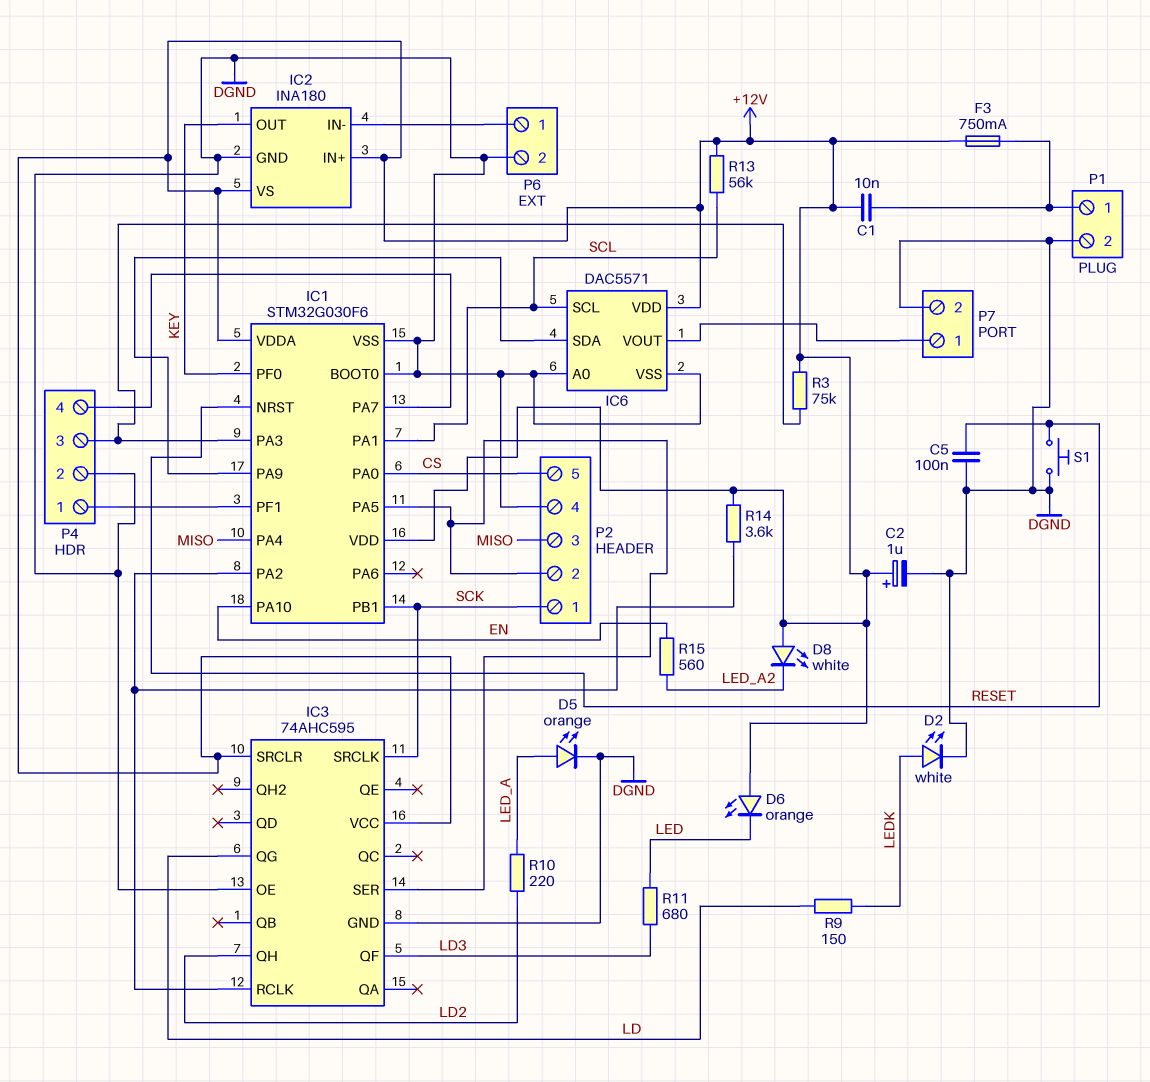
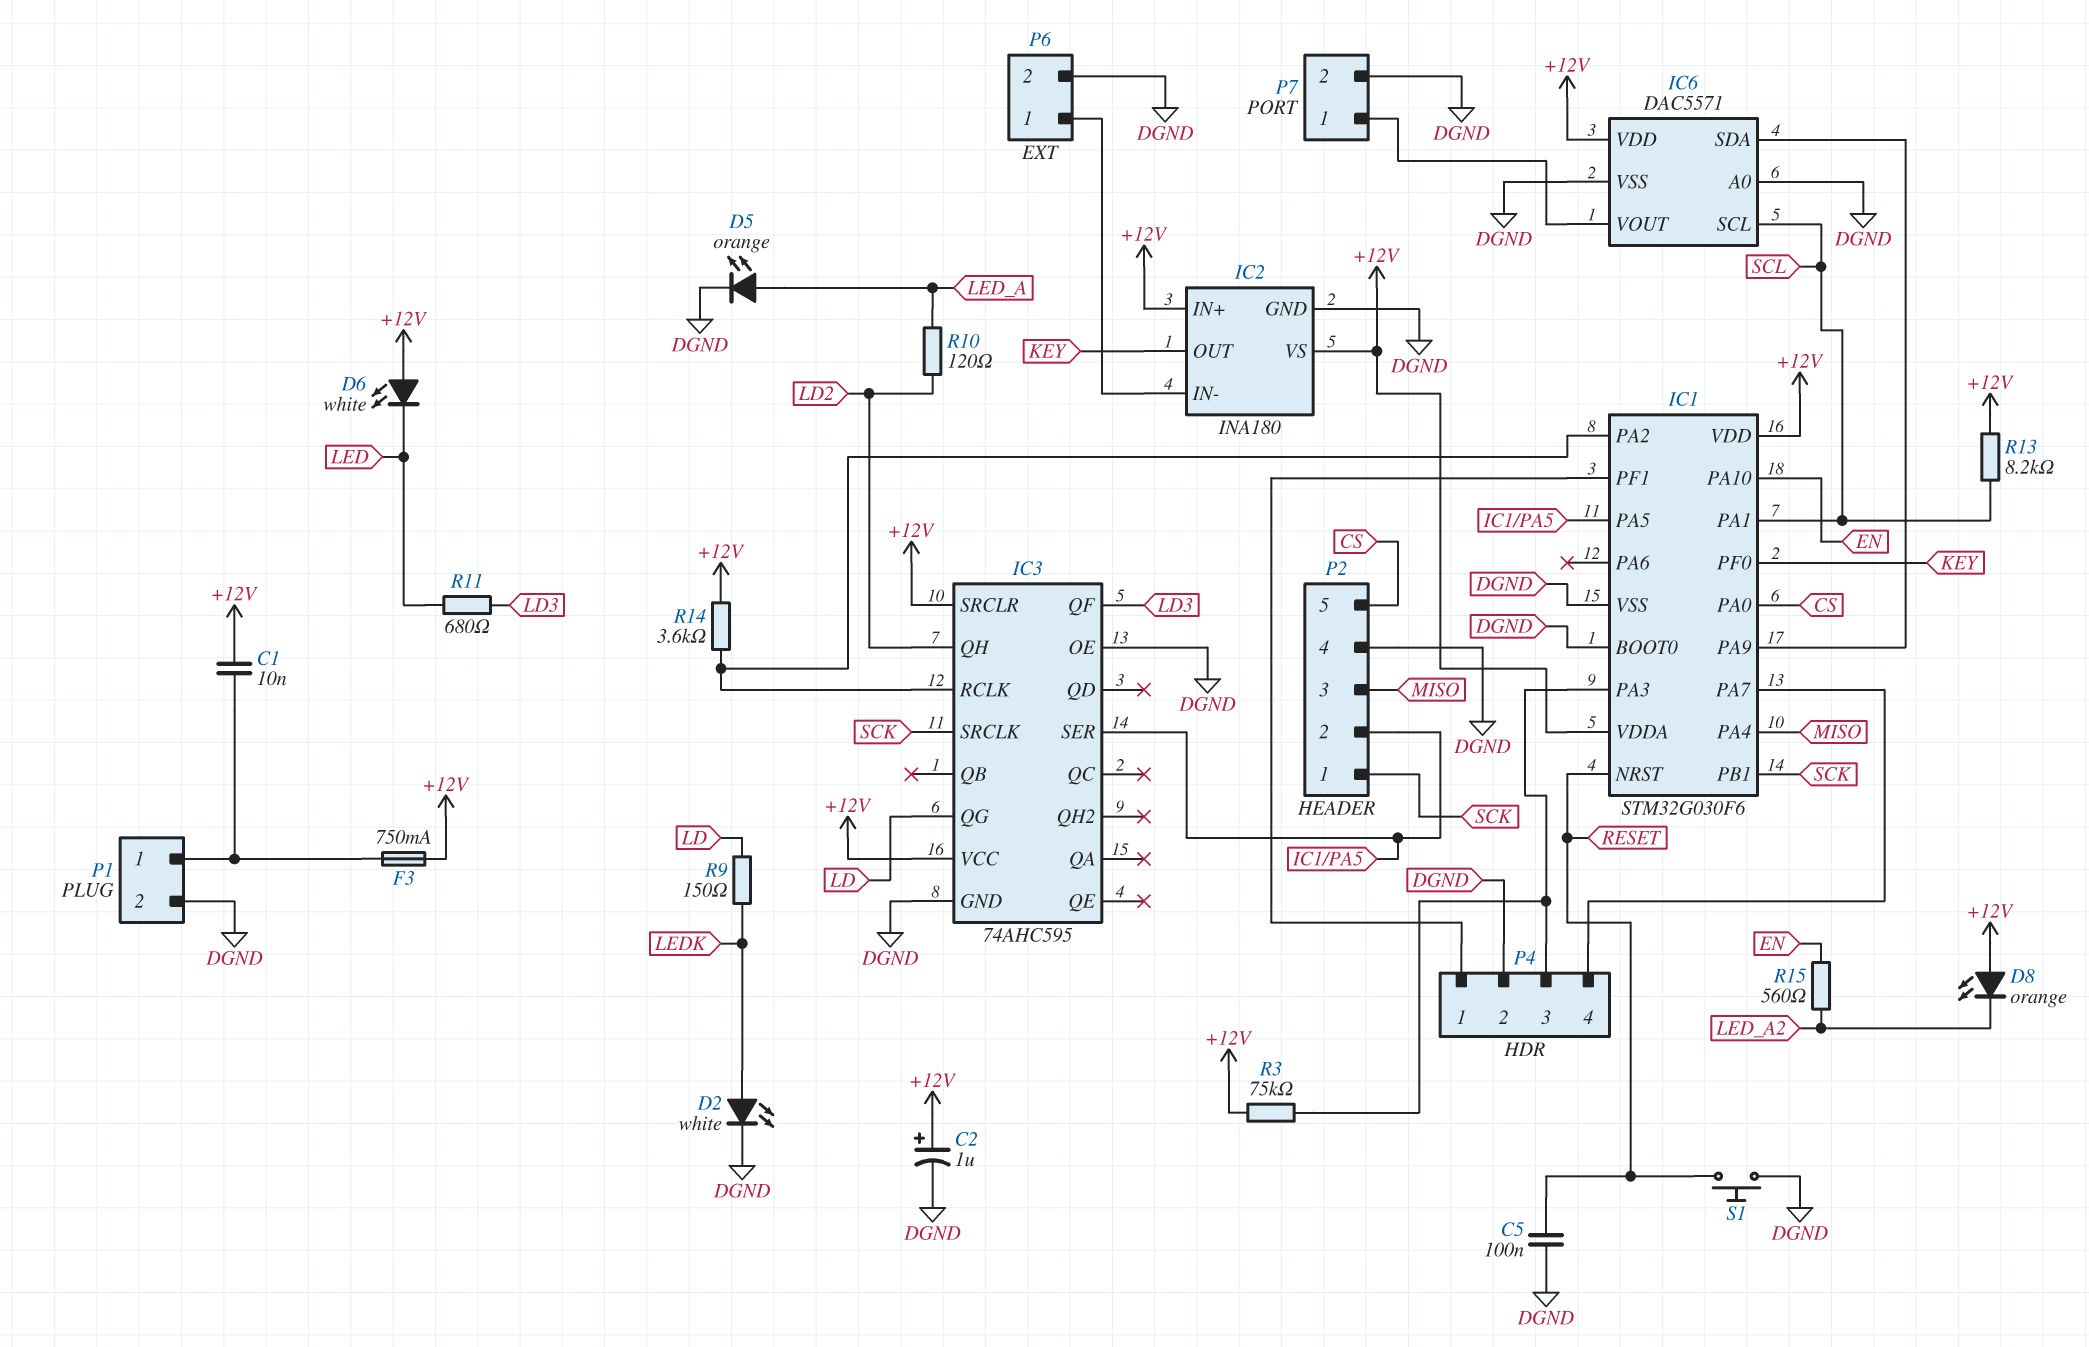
D6: LED orange (A +12V, K LED) -> LED white (A +12V, K LED)
D8: LED white (A +12V, K LED_A2) -> LED orange (A +12V, K LED_A2)
R10: 220 (LD2, LED_A) -> 120 (LD2, LED_A)
R13: 56k (+12V, SCL) -> 8.2k (+12V, SCL)

